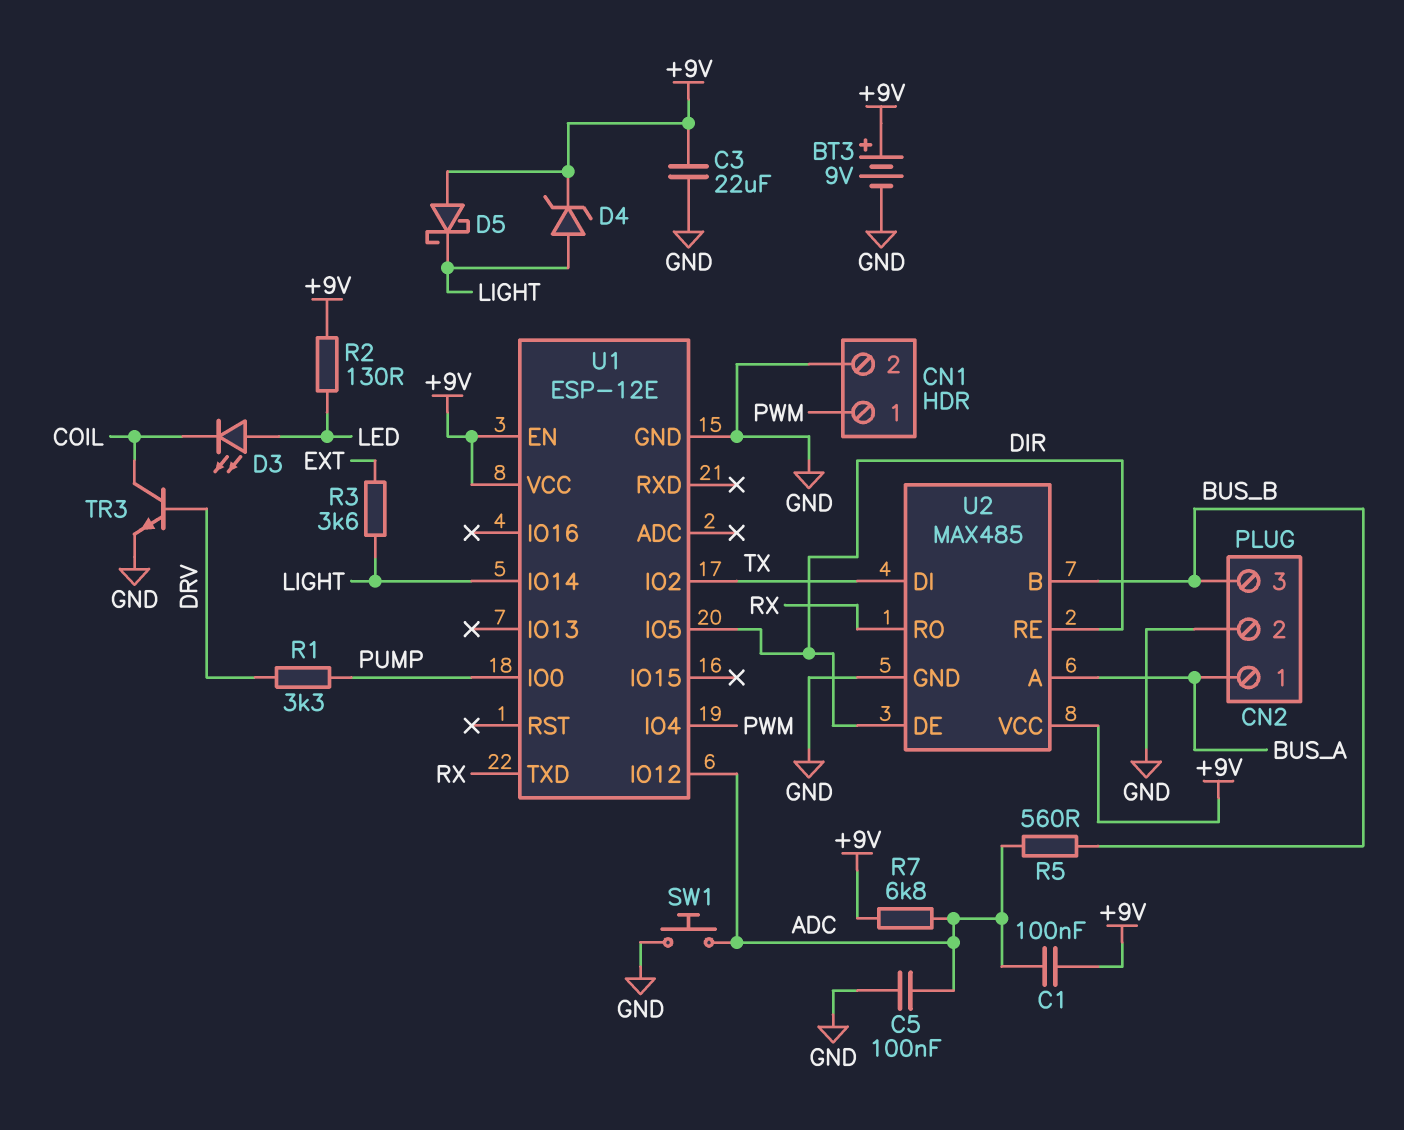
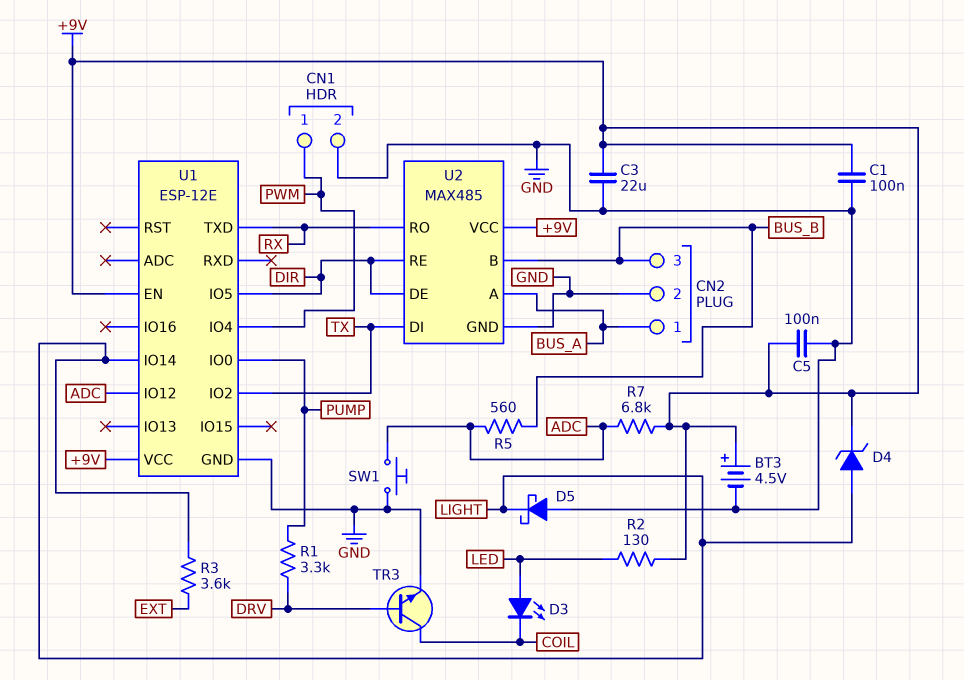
BT3: 9V (plus +9V, minus GND) -> 4.5V (plus +9V, minus GND)
C1: 100nF (+9V, ADC) -> 100nF (+9V, GND)
C5: 100nF (ADC, GND) -> 100nF (+9V, GND)
D5: schottky (A +9V, K LIGHT) -> schottky (A GND, K LIGHT)

